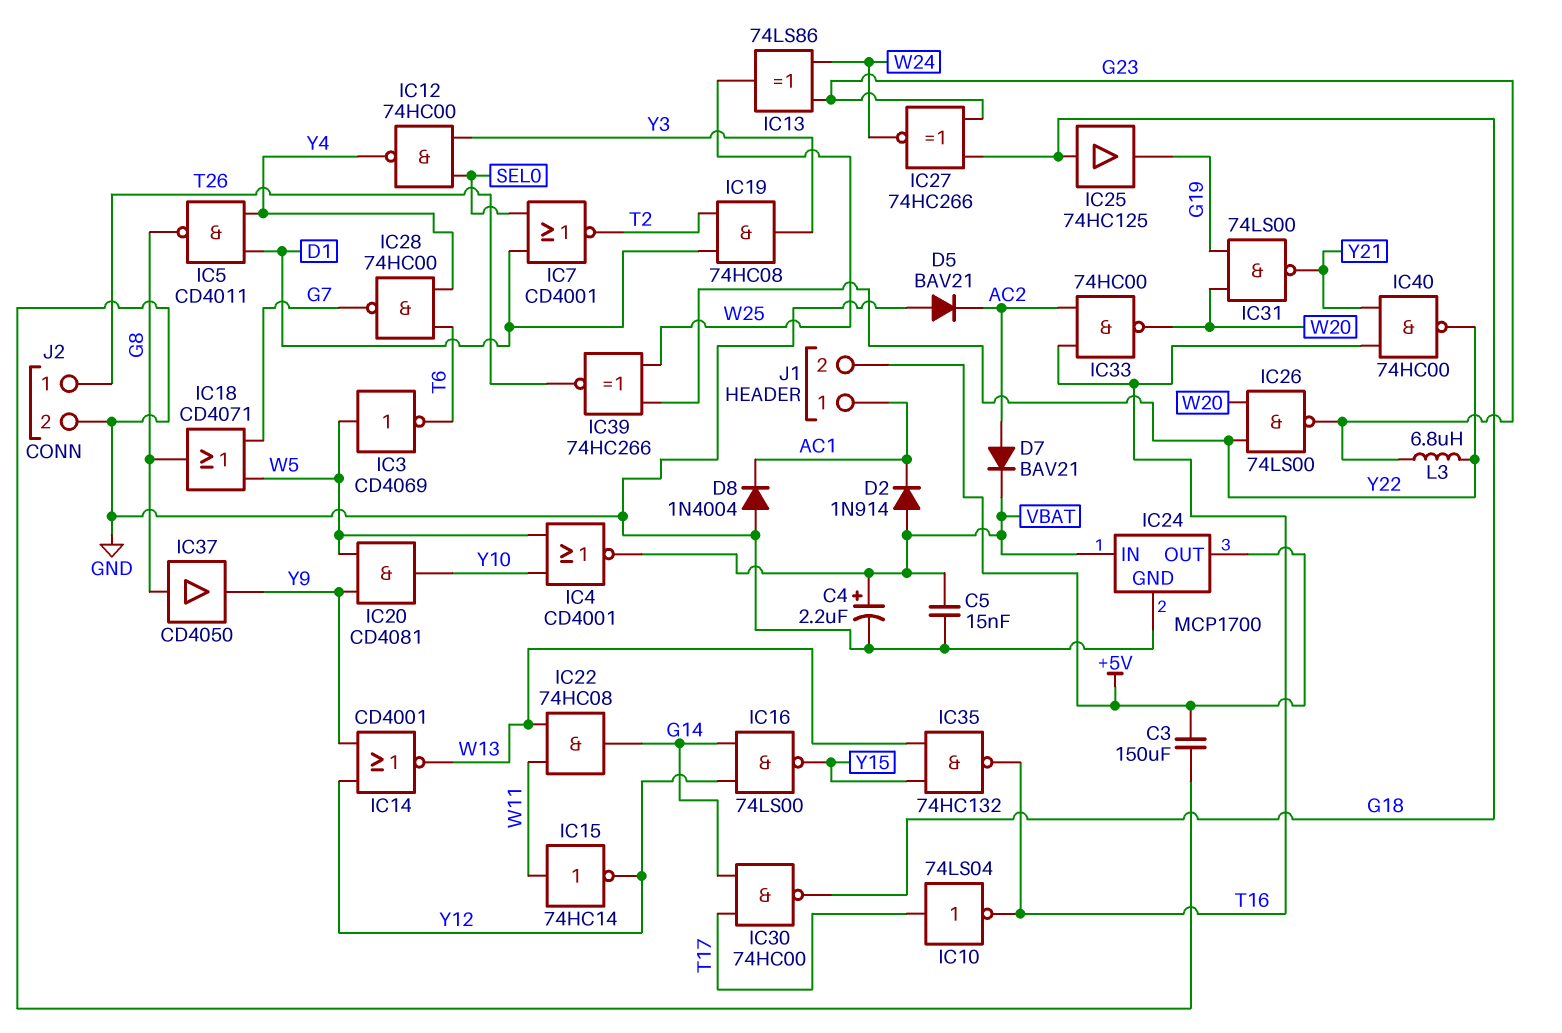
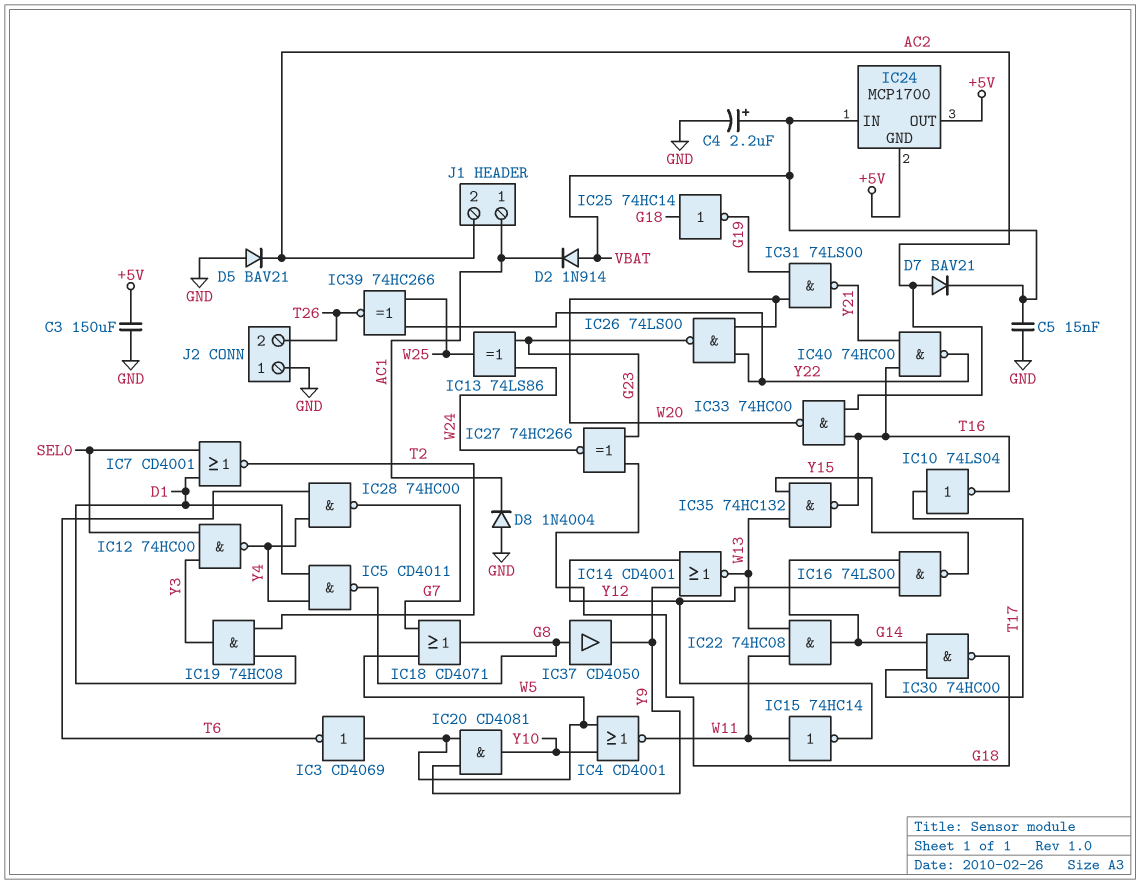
IC4: NOR CD4001 (in W5, in Y10, out VBAT) -> NOR CD4001 (in W5, in Y10, out W11)
IC24 pin GND: GND -> +5V
IC25: buffer 74HC125 (in G18, out G19) -> NOT 74HC14 (in G18, out G19)
J1 pin 2: +5V -> AC2
J2 pin 1: T26 -> GND
J2 pin 2: GND -> T26
L3: 6.8uH (G23, Y22) -> none

